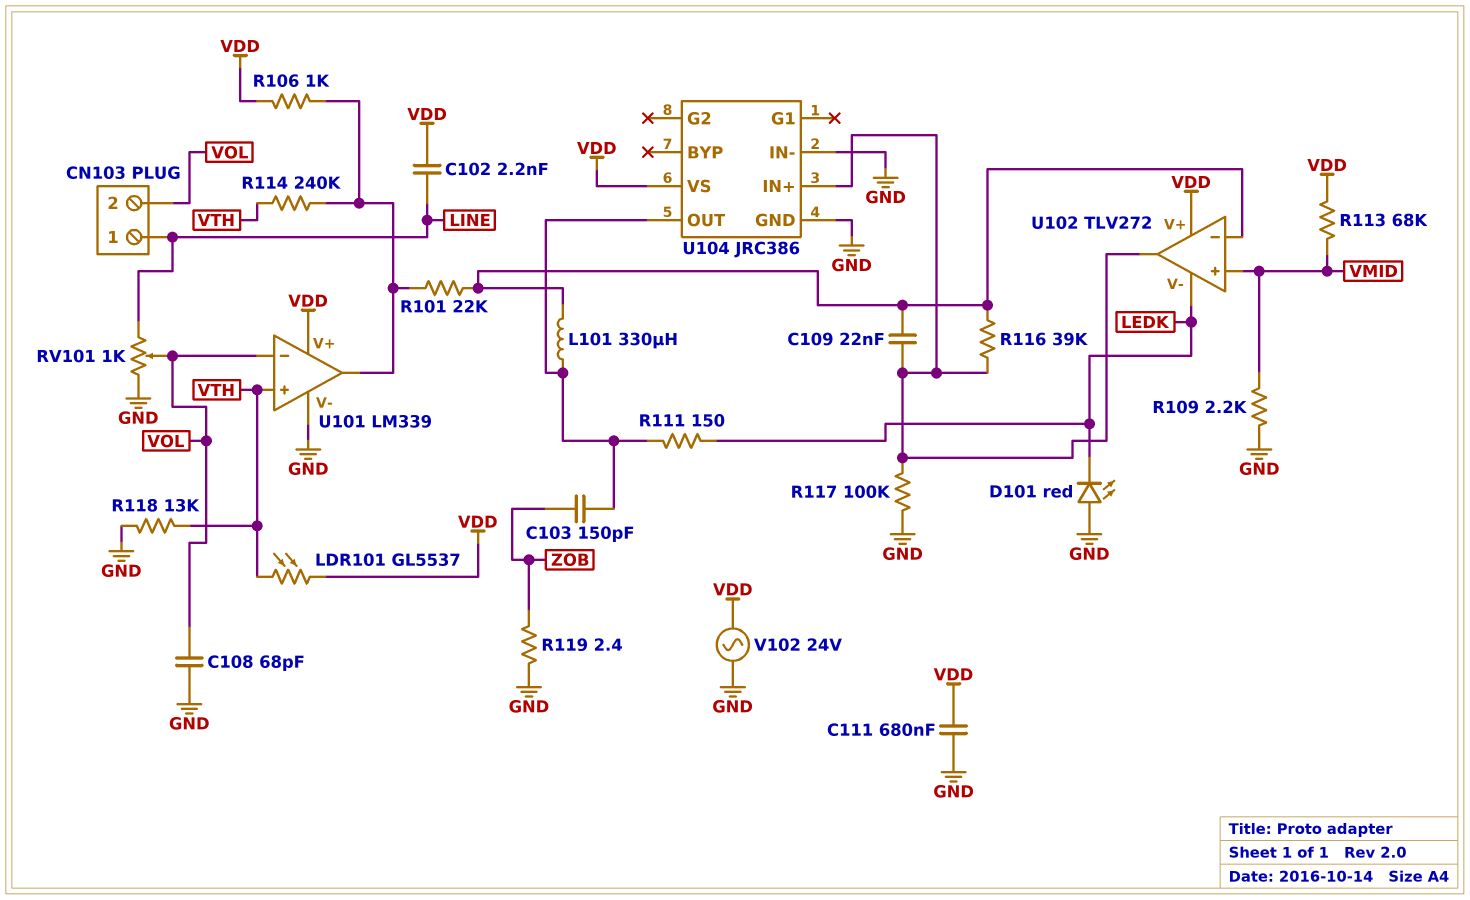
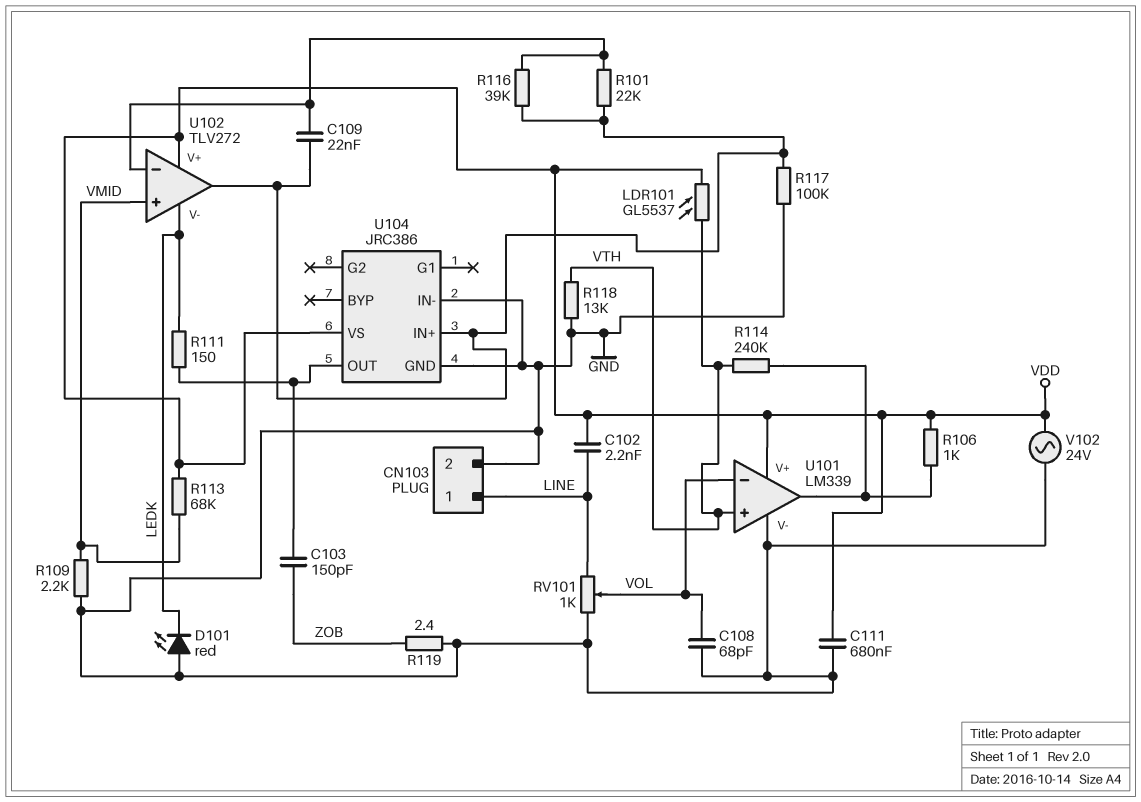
CN103 pin 2: VOL -> GND
L101: 330uH (U102/in-, U104/OUT) -> none
R101: 22k (U101/out, U102/in-) -> 22k (U102/in-, U102/out)

